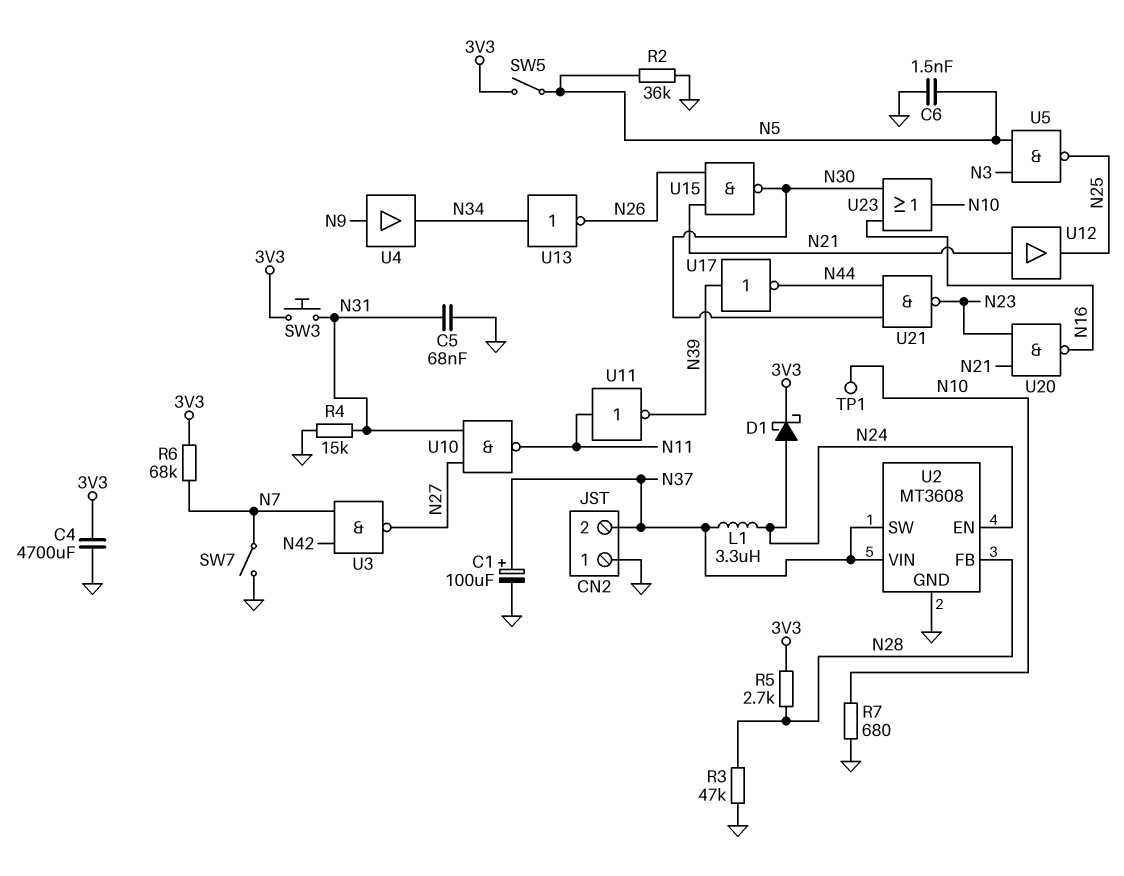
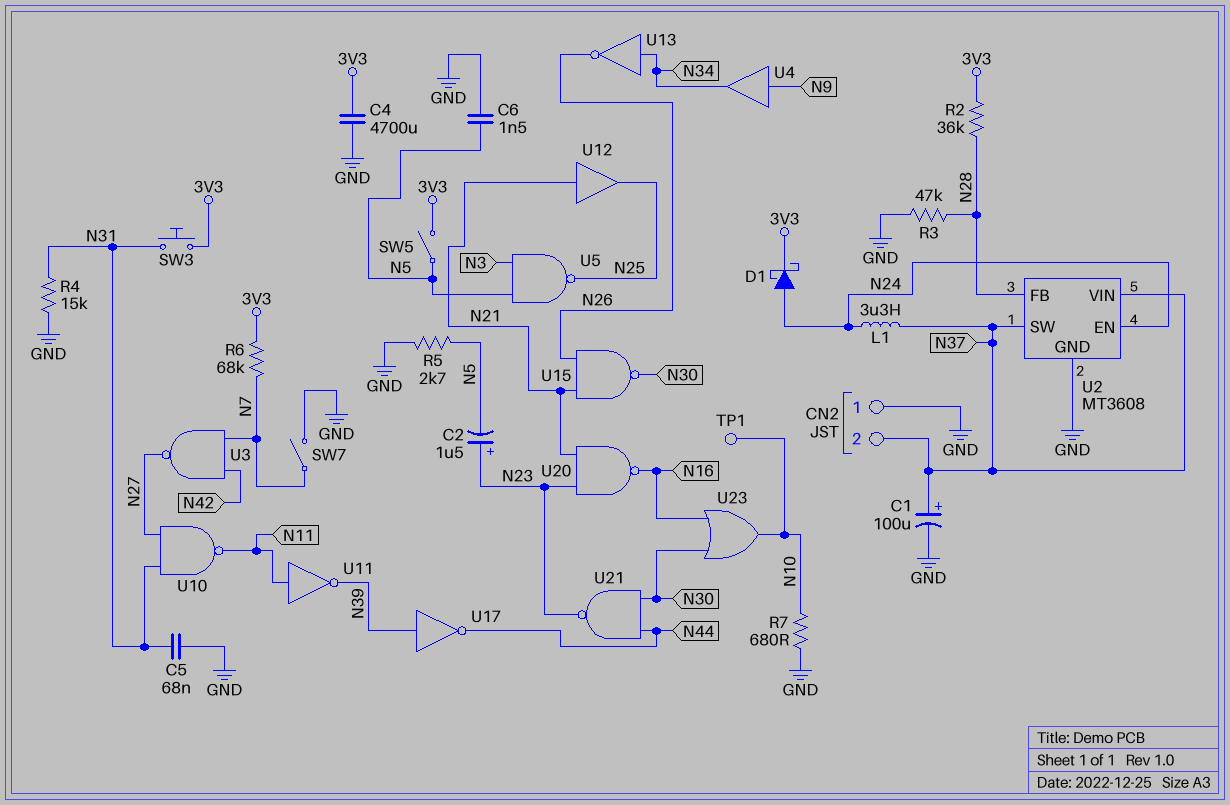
C2: none -> 1.5uF (plus N23, minus N5)
R2: 36k (GND, N5) -> 36k (3V3, N28)
R5: 2.7k (3V3, N28) -> 2.7k (GND, N5)

